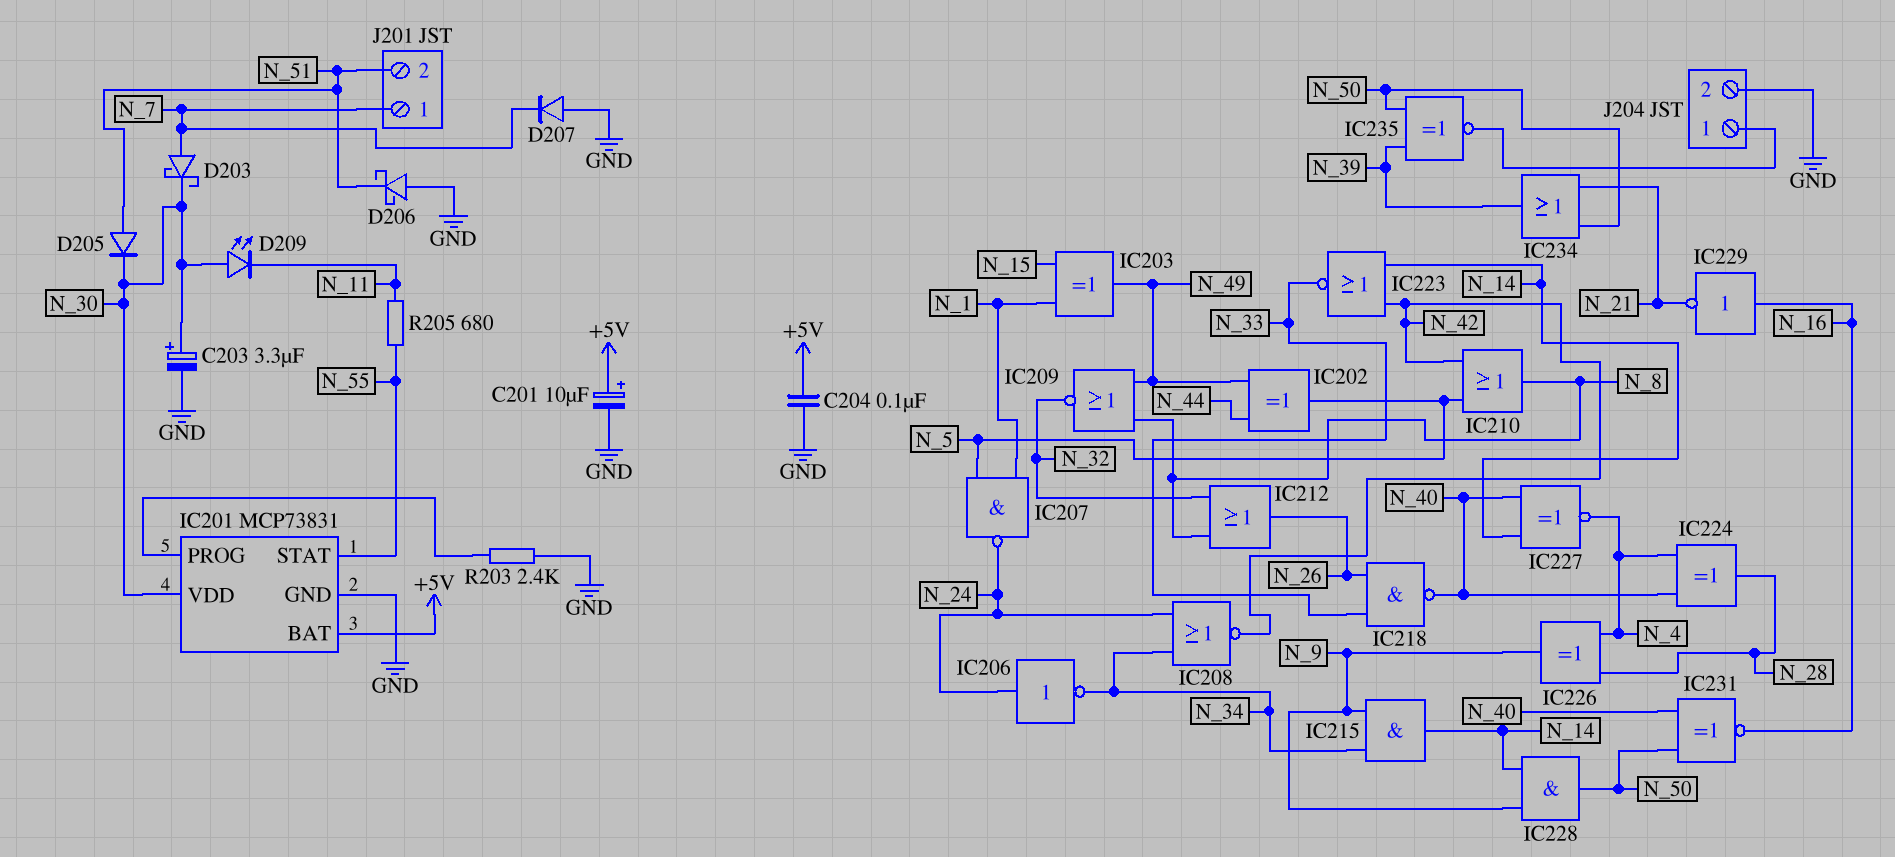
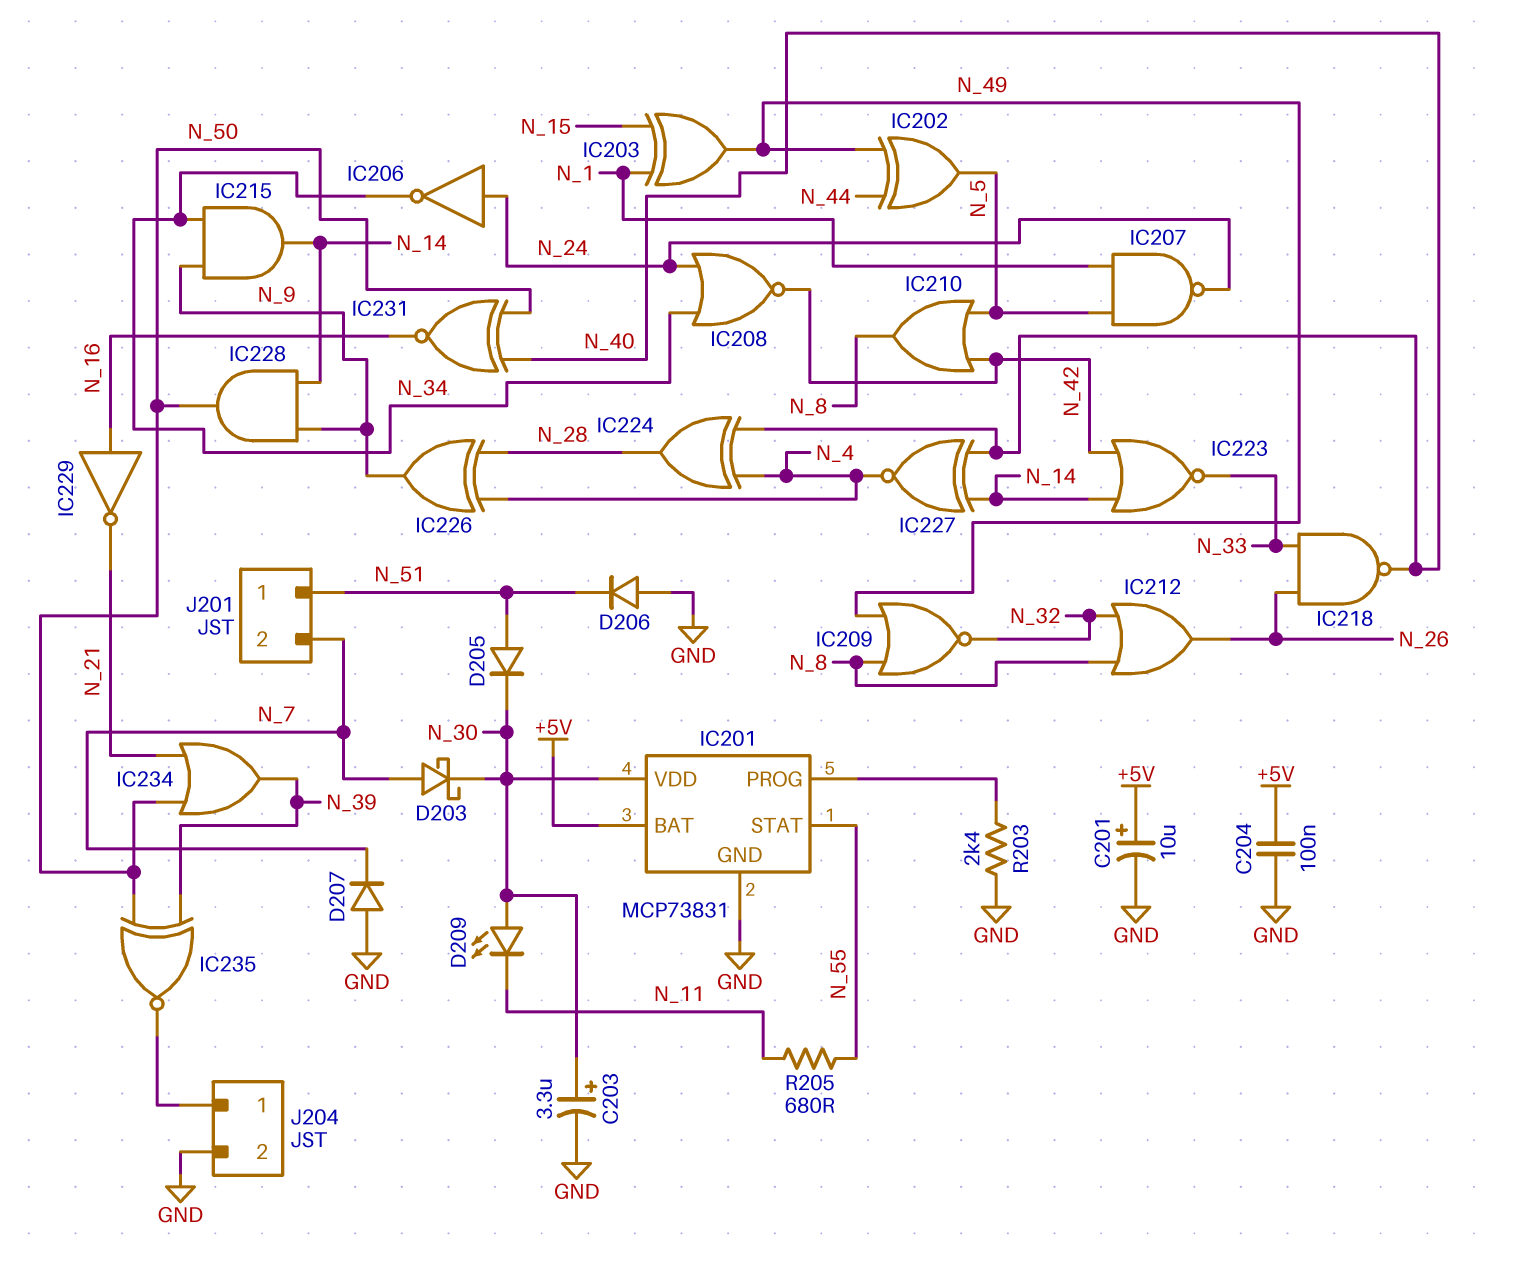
D206: schottky (A GND, K N_51) -> diode (A GND, K N_51)
J201 pin 1: N_7 -> N_51
J201 pin 2: N_51 -> N_7

